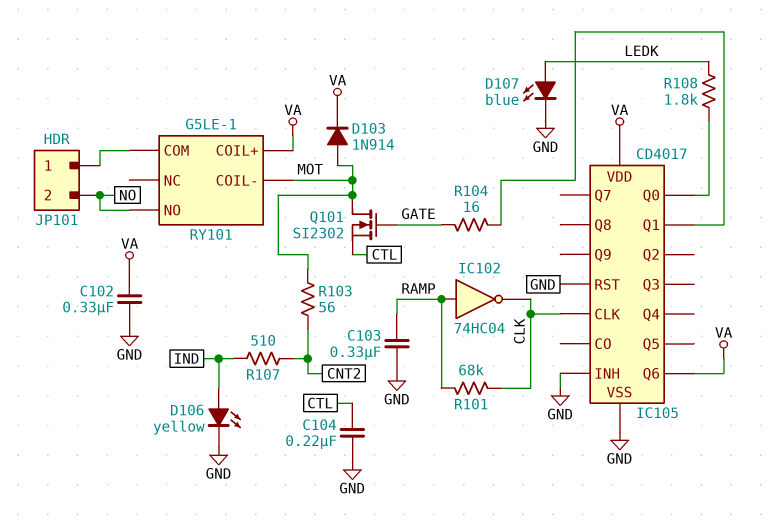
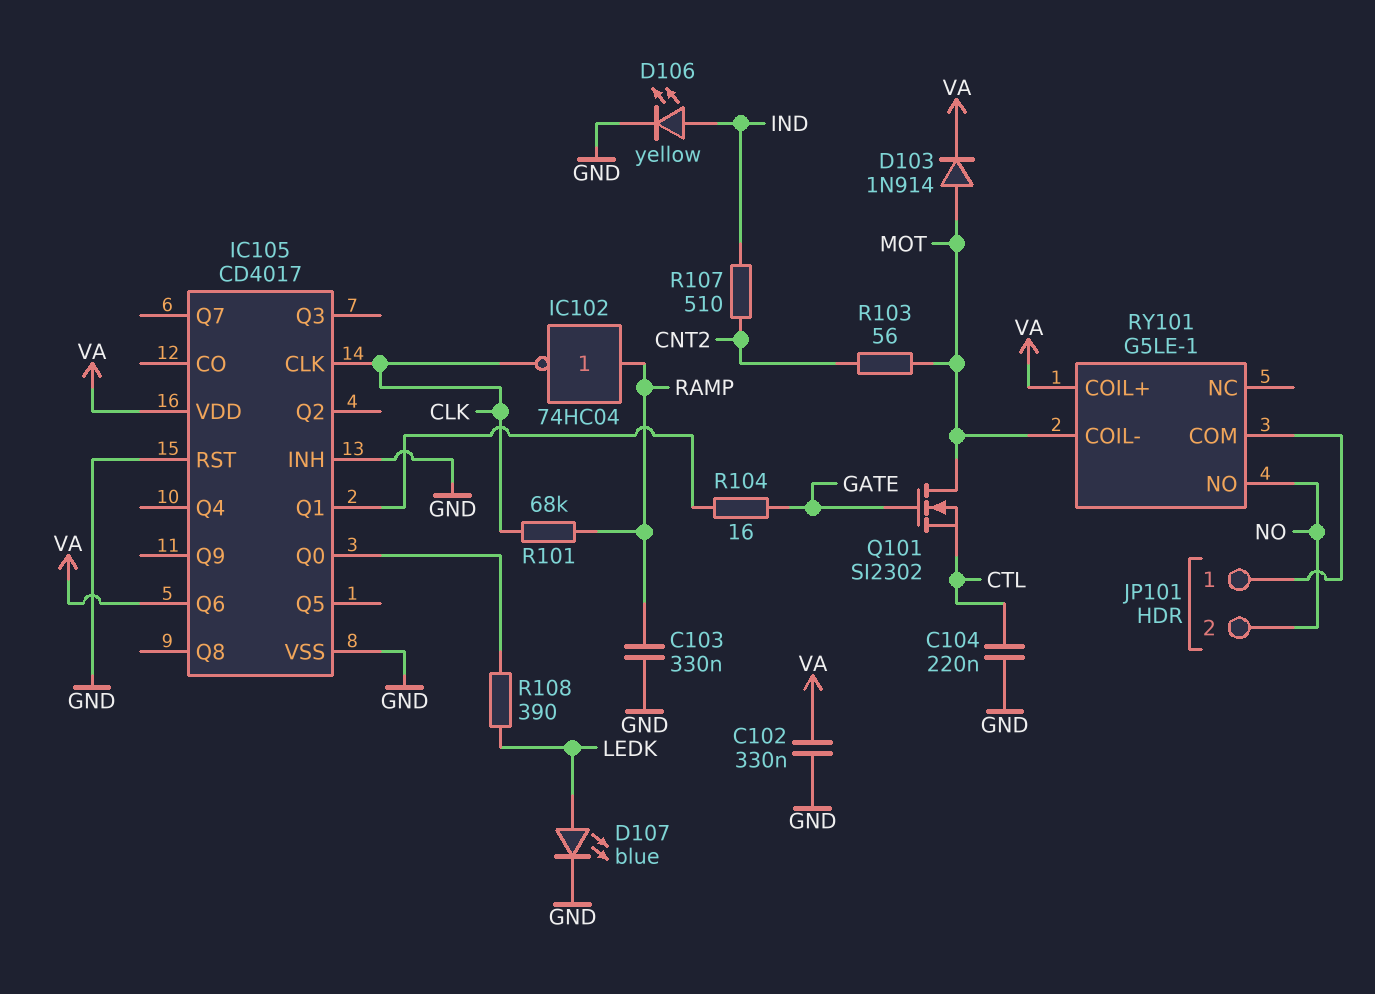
R108: 1.8k (IC105/Q0, LEDK) -> 390 (IC105/Q0, LEDK)

